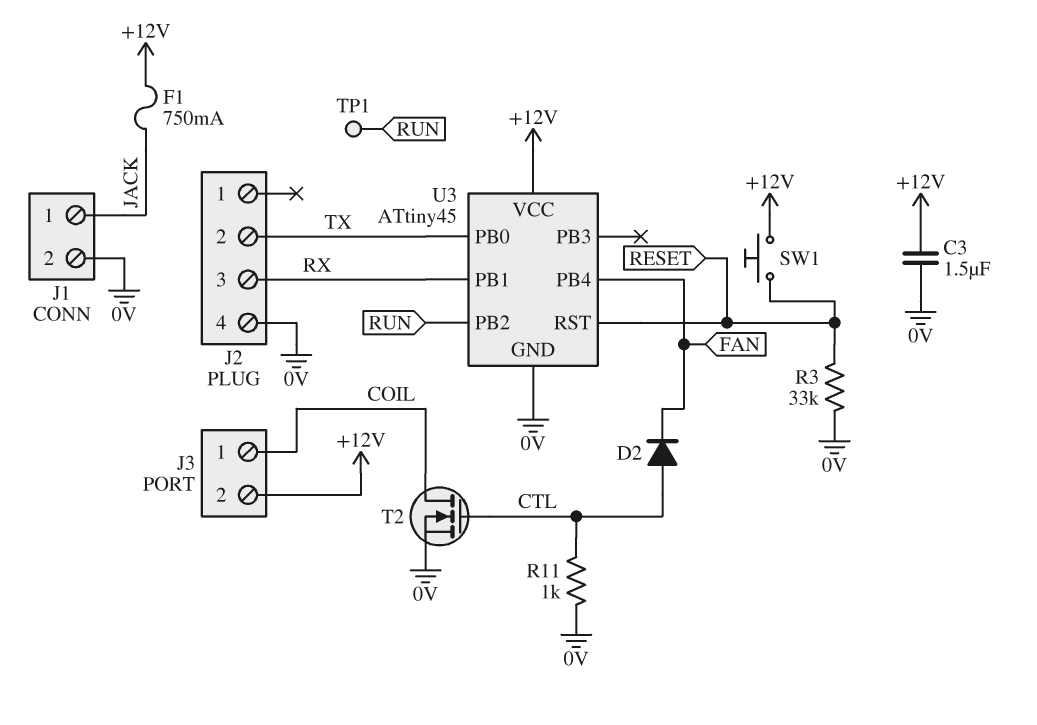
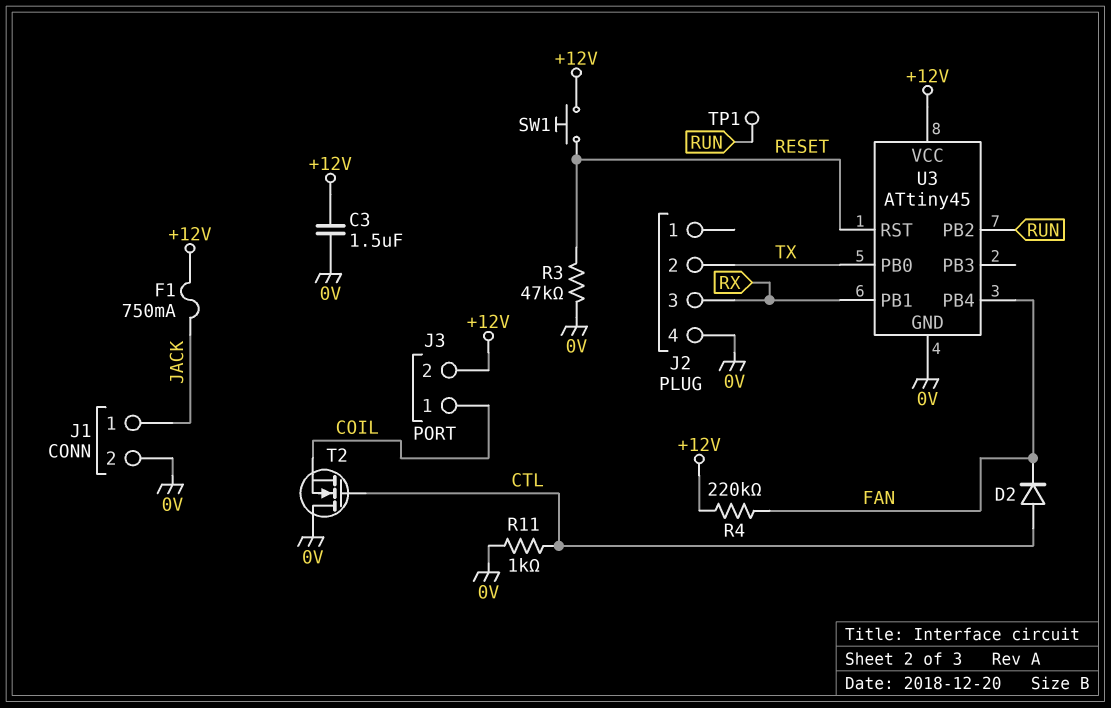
R3: 33k (0V, RESET) -> 47k (0V, RESET)
R4: none -> 220k (+12V, FAN)
T2: NMOS (G CTL, D COIL, S 0V) -> NMOS (G CTL, D 0V, S COIL)

